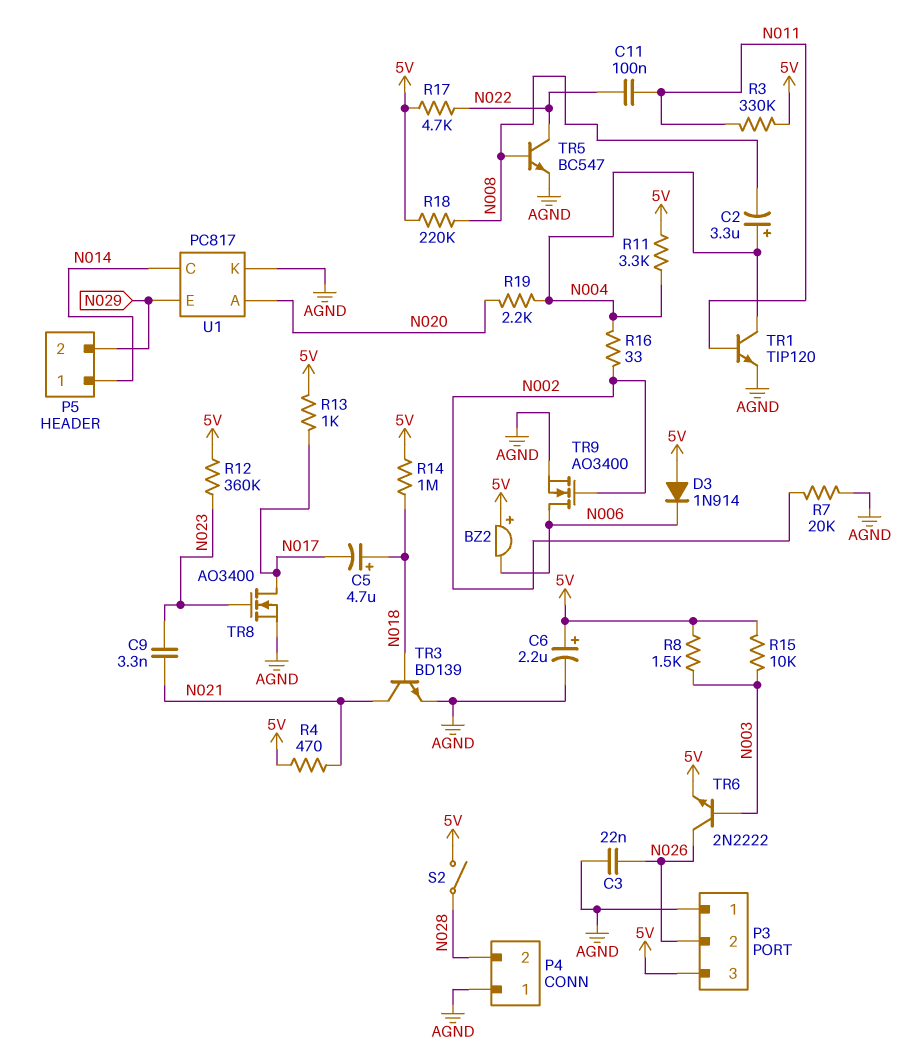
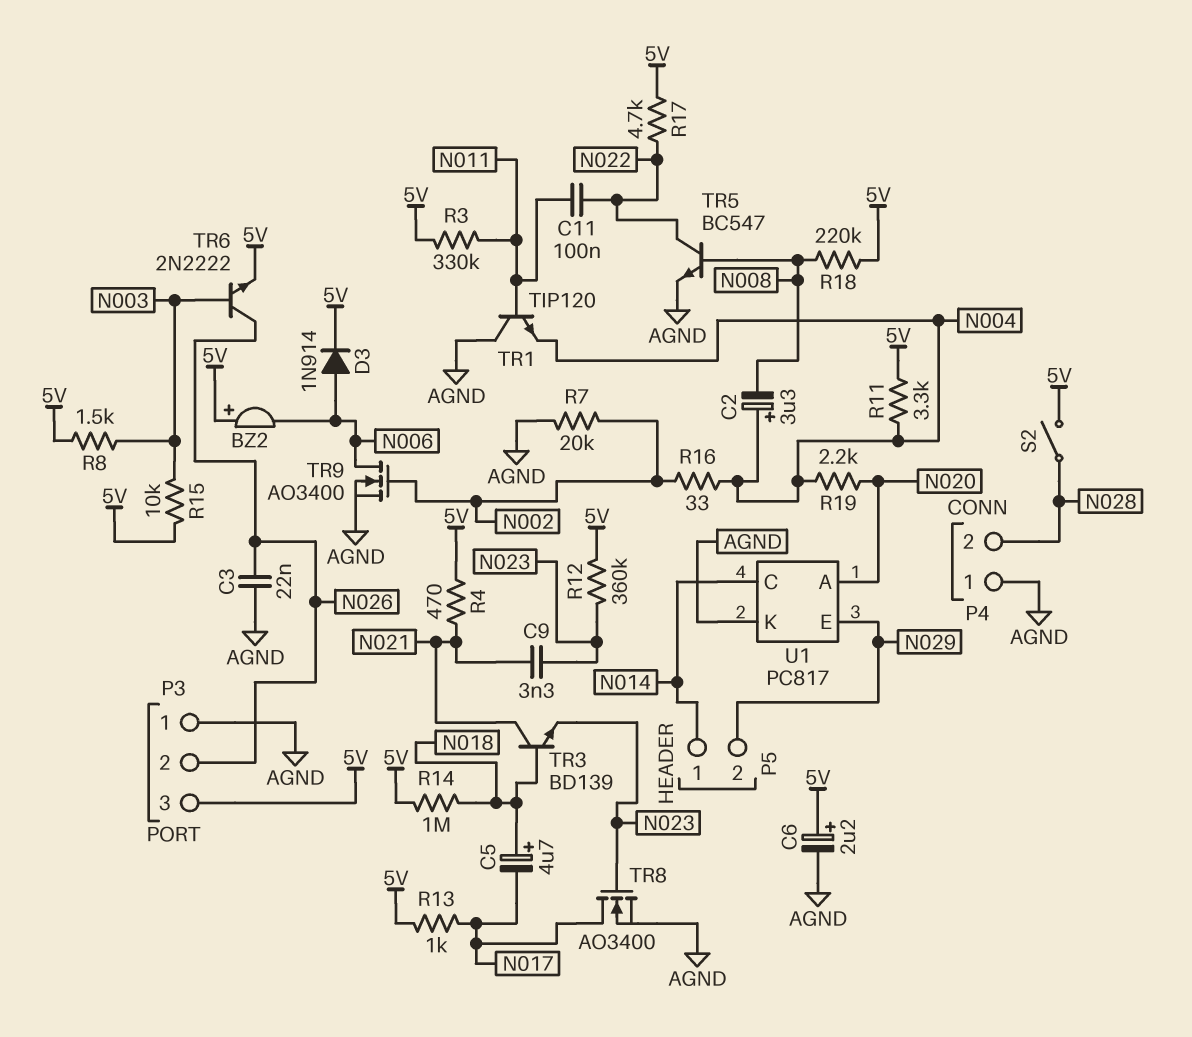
D3: diode 1N914 (A 5V, K N006) -> diode 1N914 (A N006, K 5V)
TR1: NPN TIP120 (B N011, C N004, E AGND) -> NPN TIP120 (B N011, C AGND, E N004)
TR3: NPN BD139 (B N018, C N021, E AGND) -> NPN BD139 (B N018, C N021, E N023)

